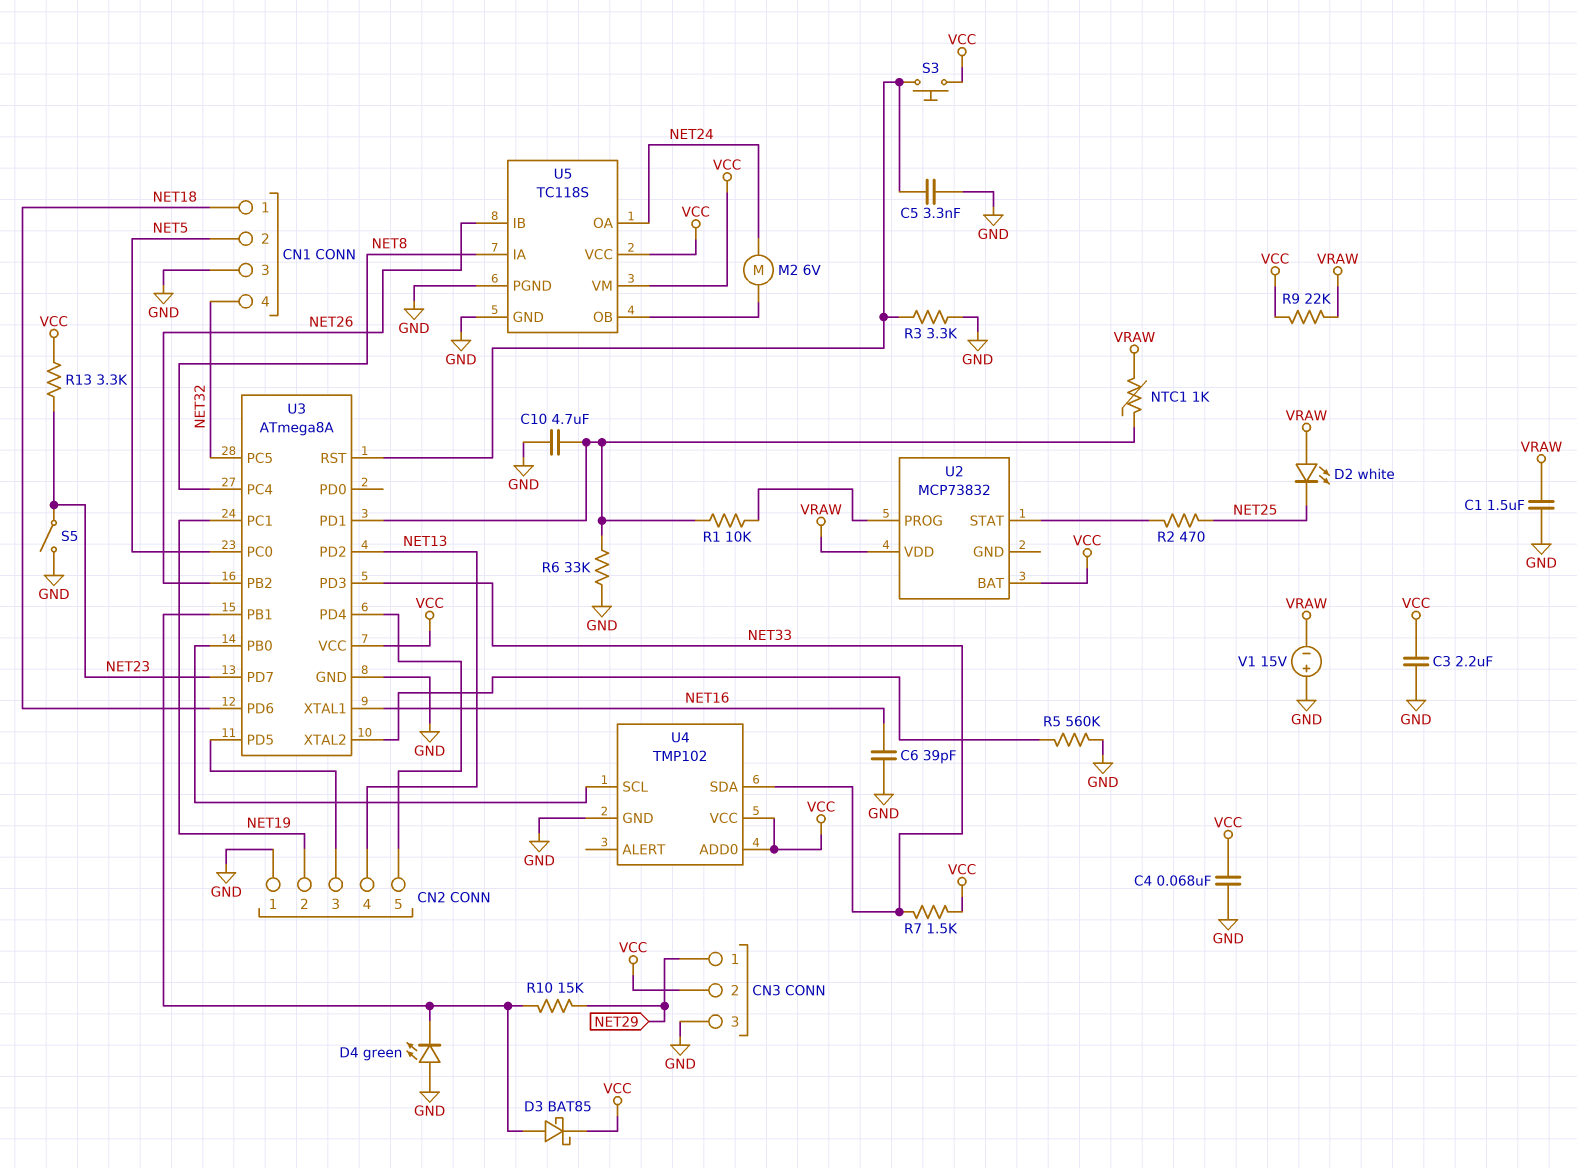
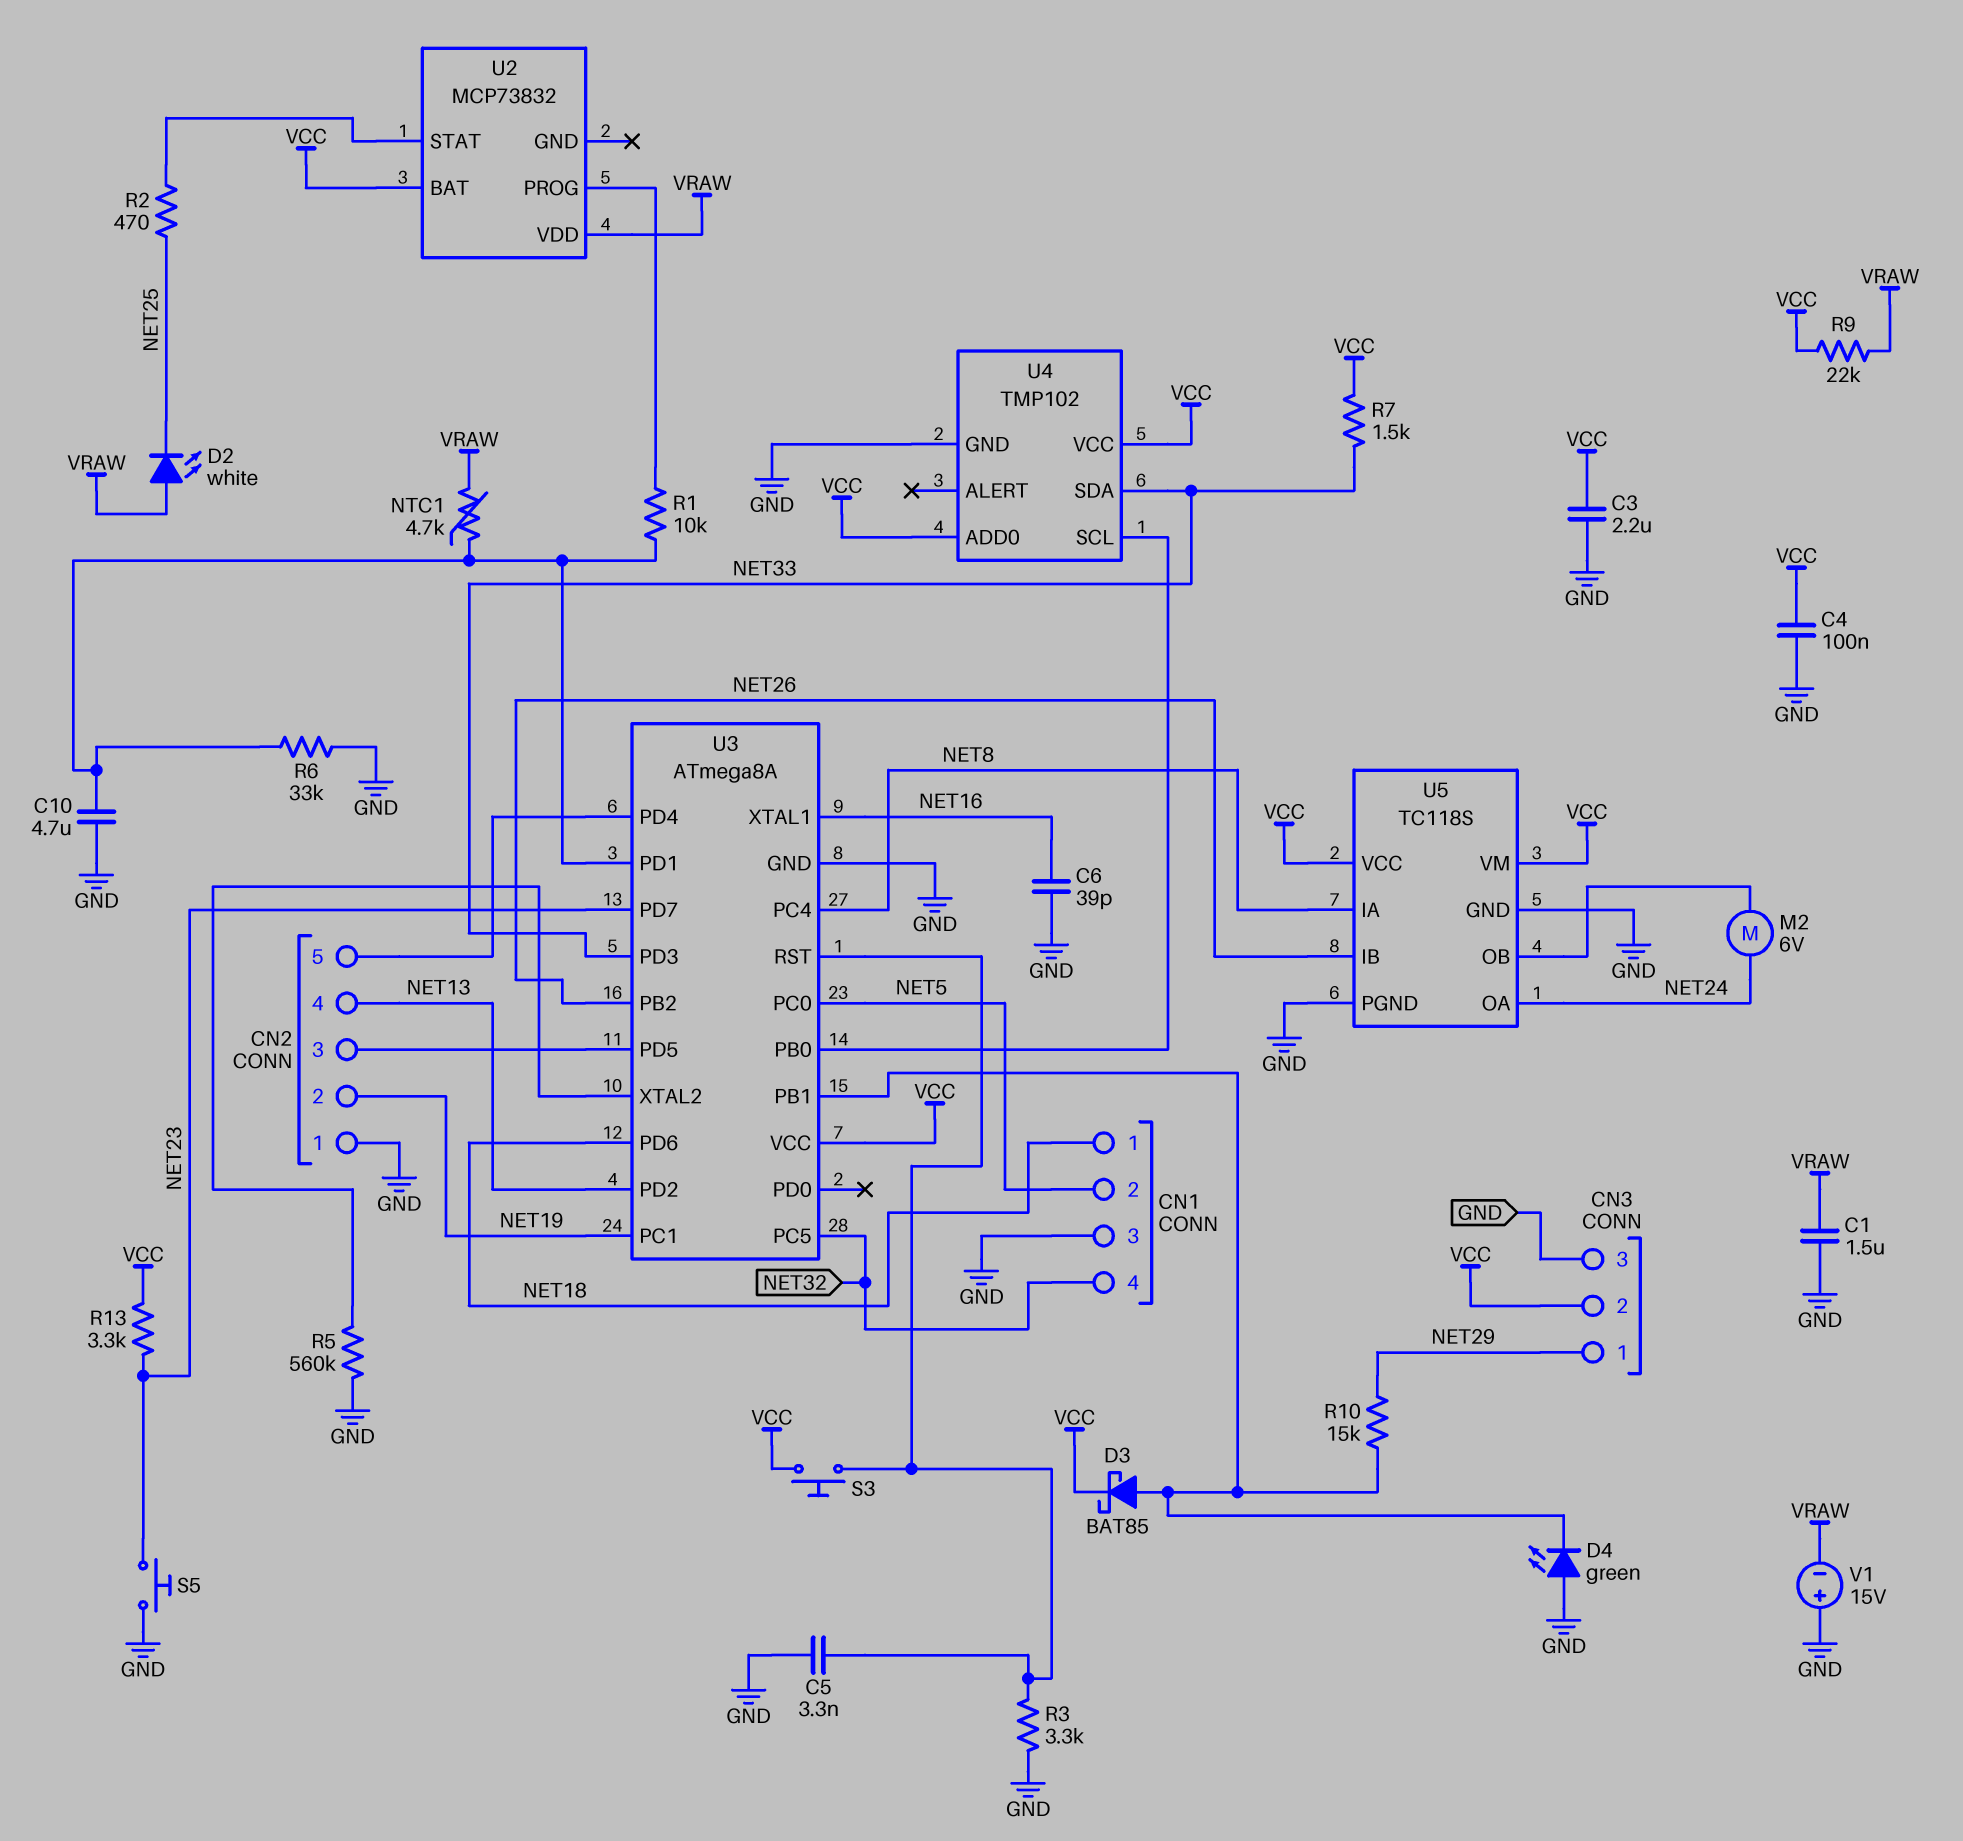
C4: 68nF (GND, VCC) -> 100nF (GND, VCC)
NTC1: 1k (U3/PD1, VRAW) -> 4.7k (U3/PD1, VRAW)
S5: switch (GND, NET23) -> button (GND, NET23)

